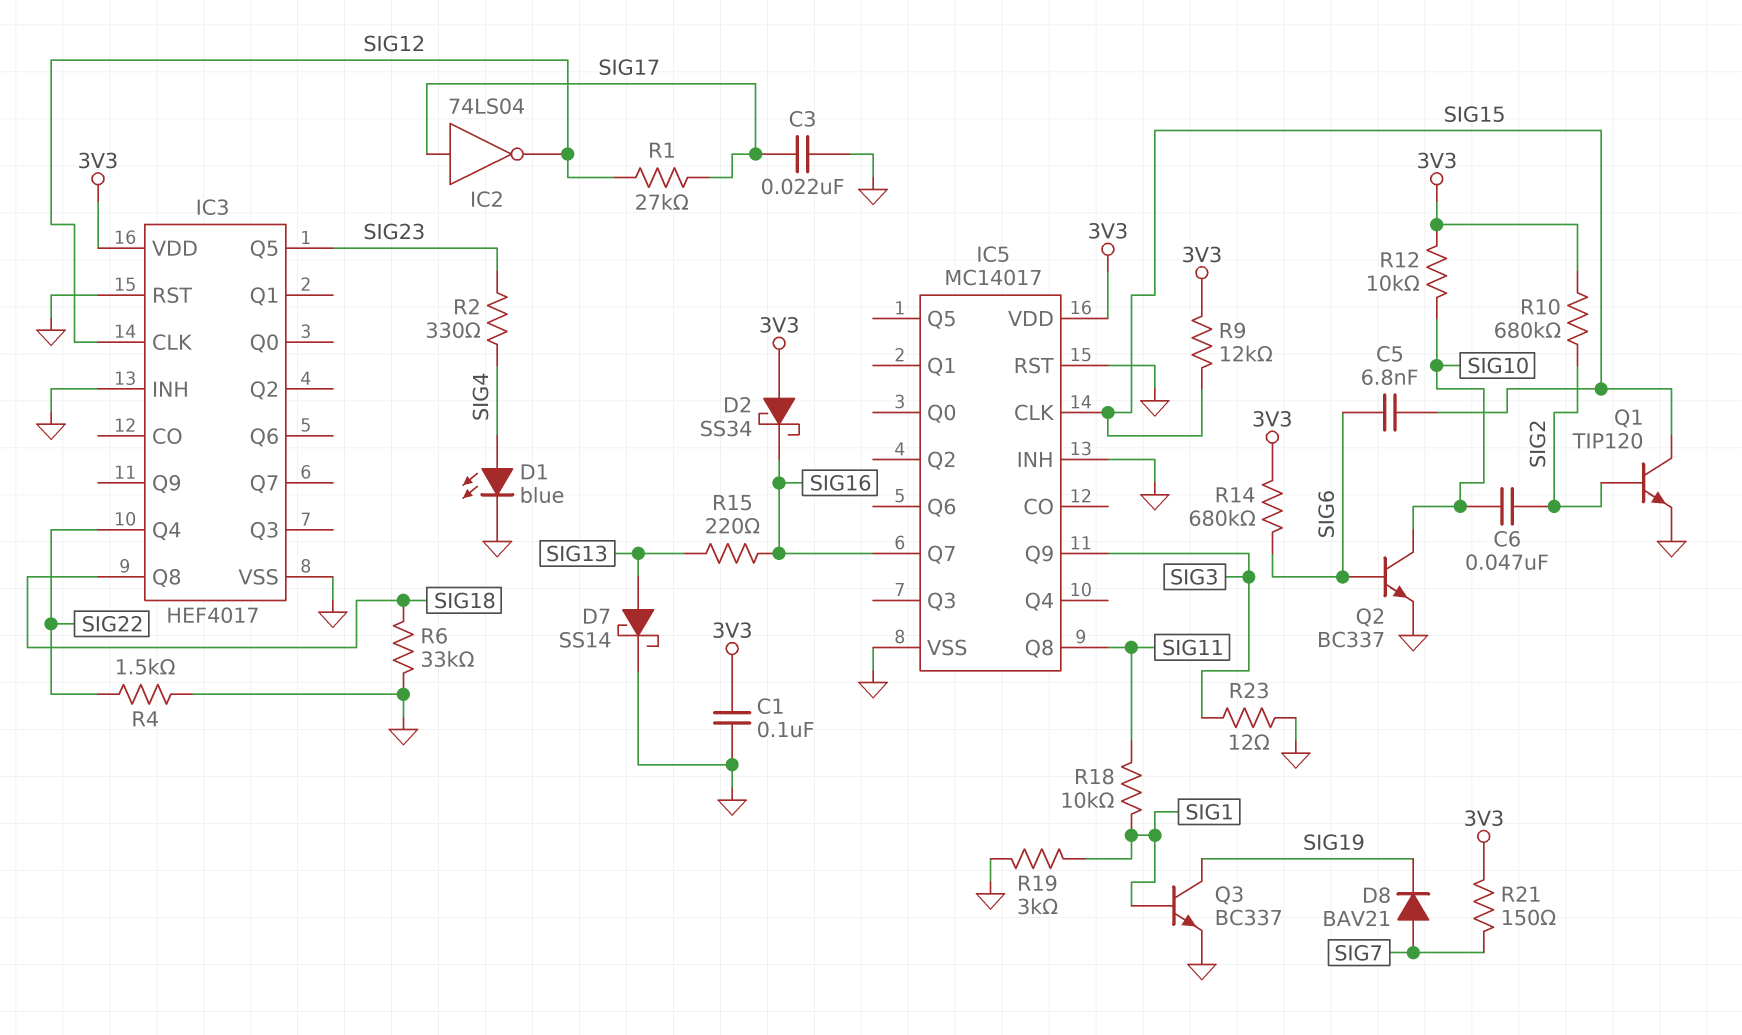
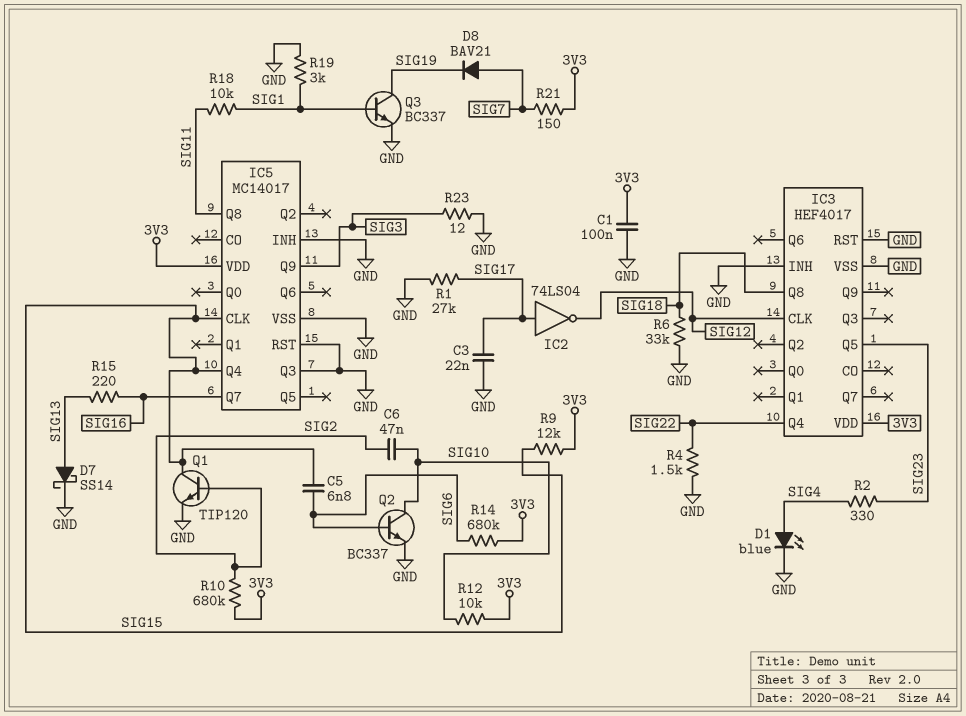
D2: schottky SS34 (A 3V3, K SIG16) -> none
IC5 pin Q3: none -> GND
IC5 pin Q4: none -> SIG15
R1: 27k (SIG12, SIG17) -> 27k (GND, SIG17)

